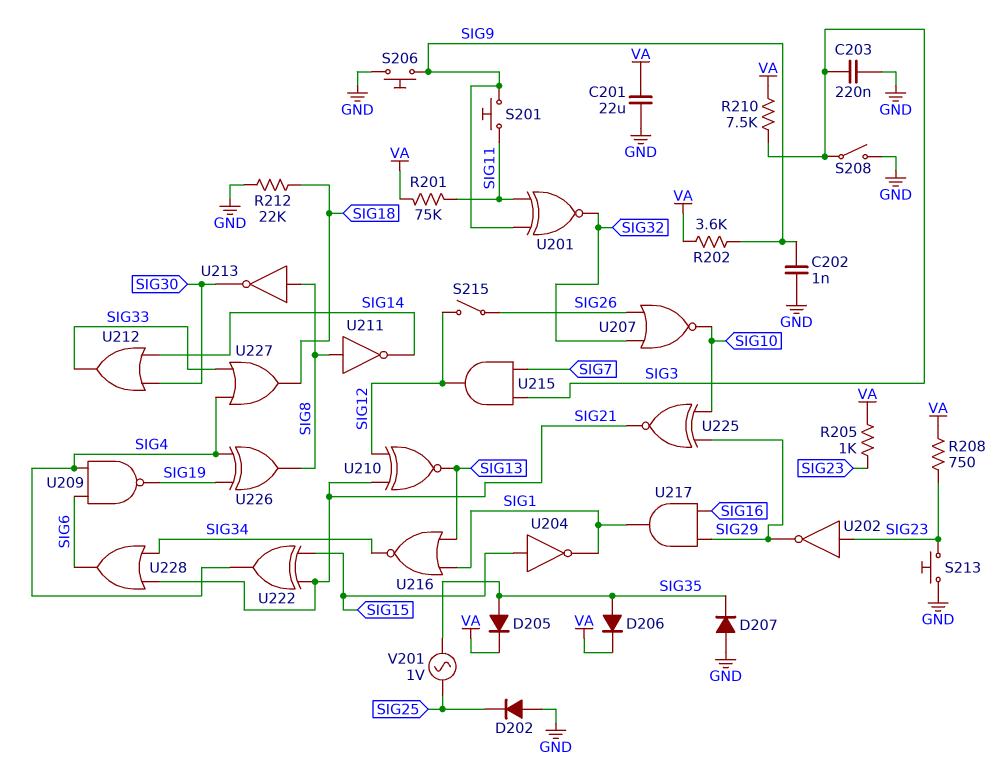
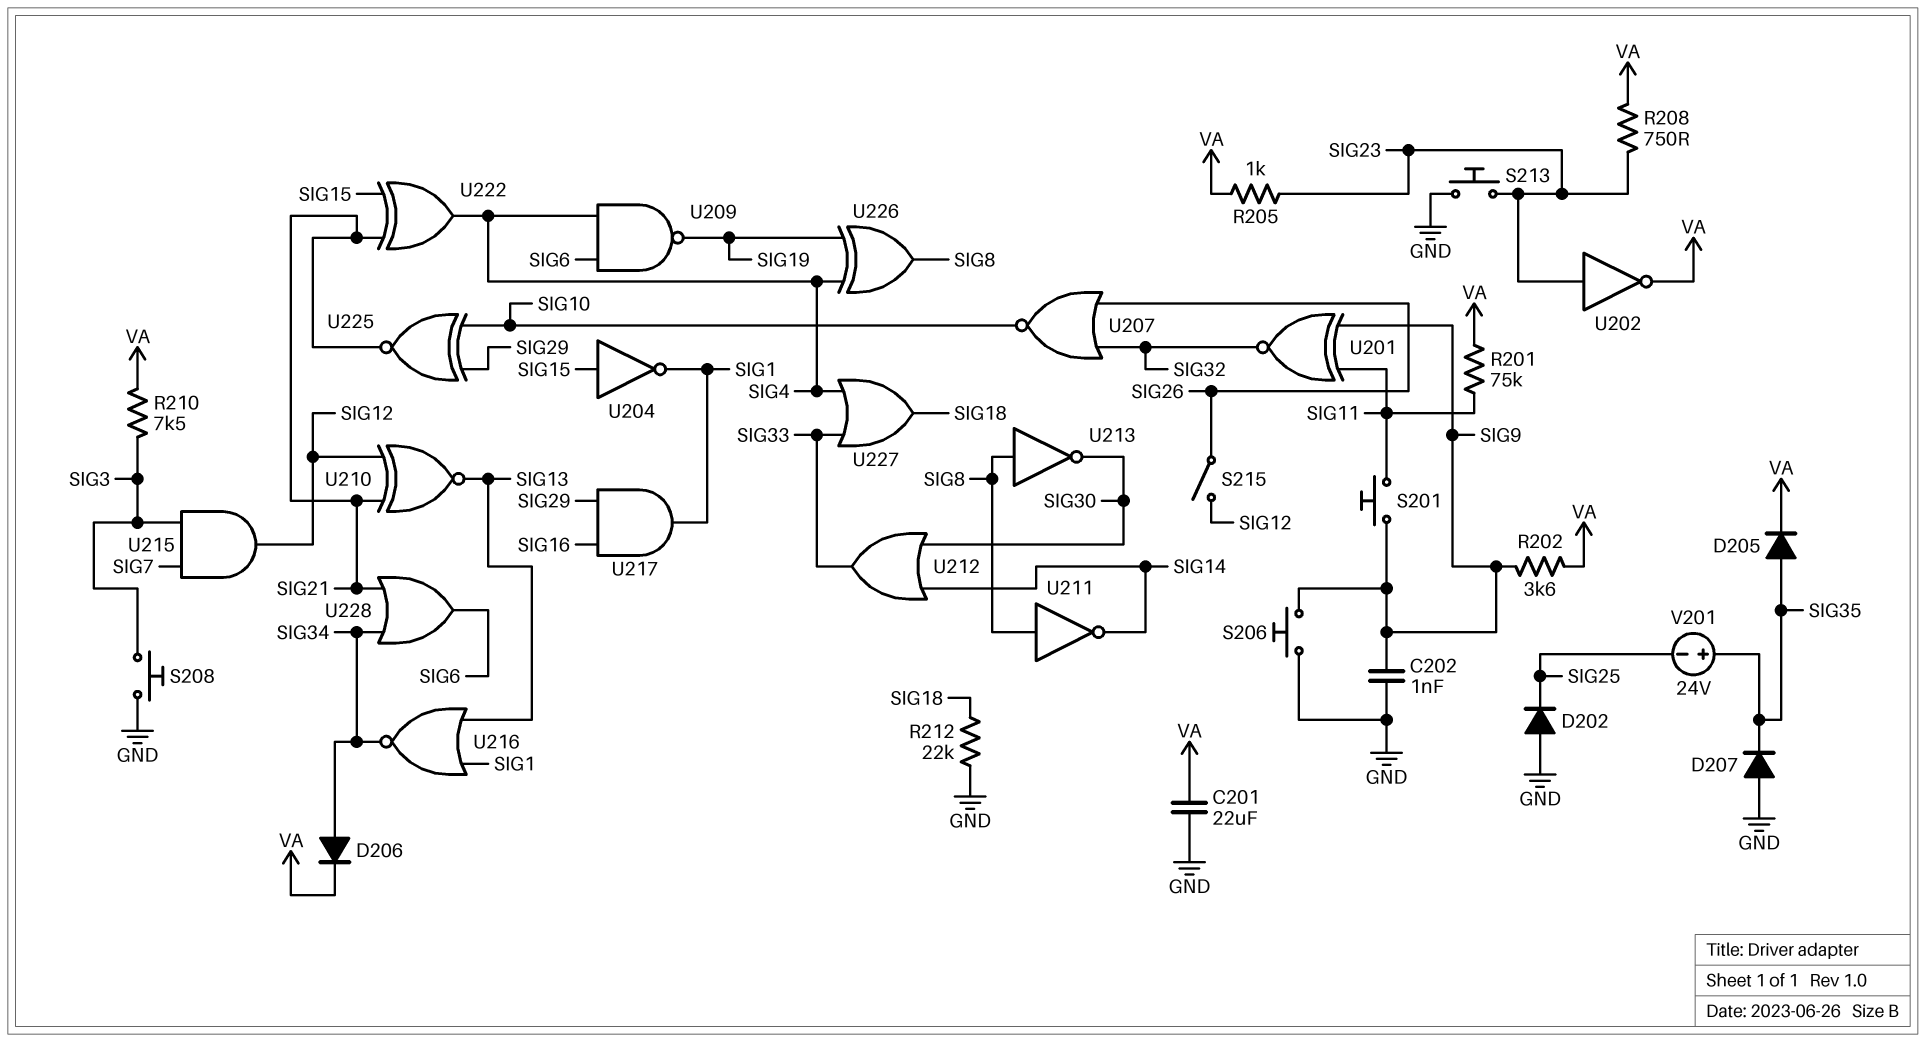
C203: 220nF (GND, SIG3) -> none
D206: diode (A SIG35, K VA) -> diode (A SIG34, K VA)
S208: switch (GND, SIG3) -> button (GND, SIG3)
U202: NOT (in SIG23, out SIG29) -> NOT (in SIG23, out VA)
V201: AC 1V (SIG25, SIG35) -> 24V (plus SIG35, minus SIG25)

